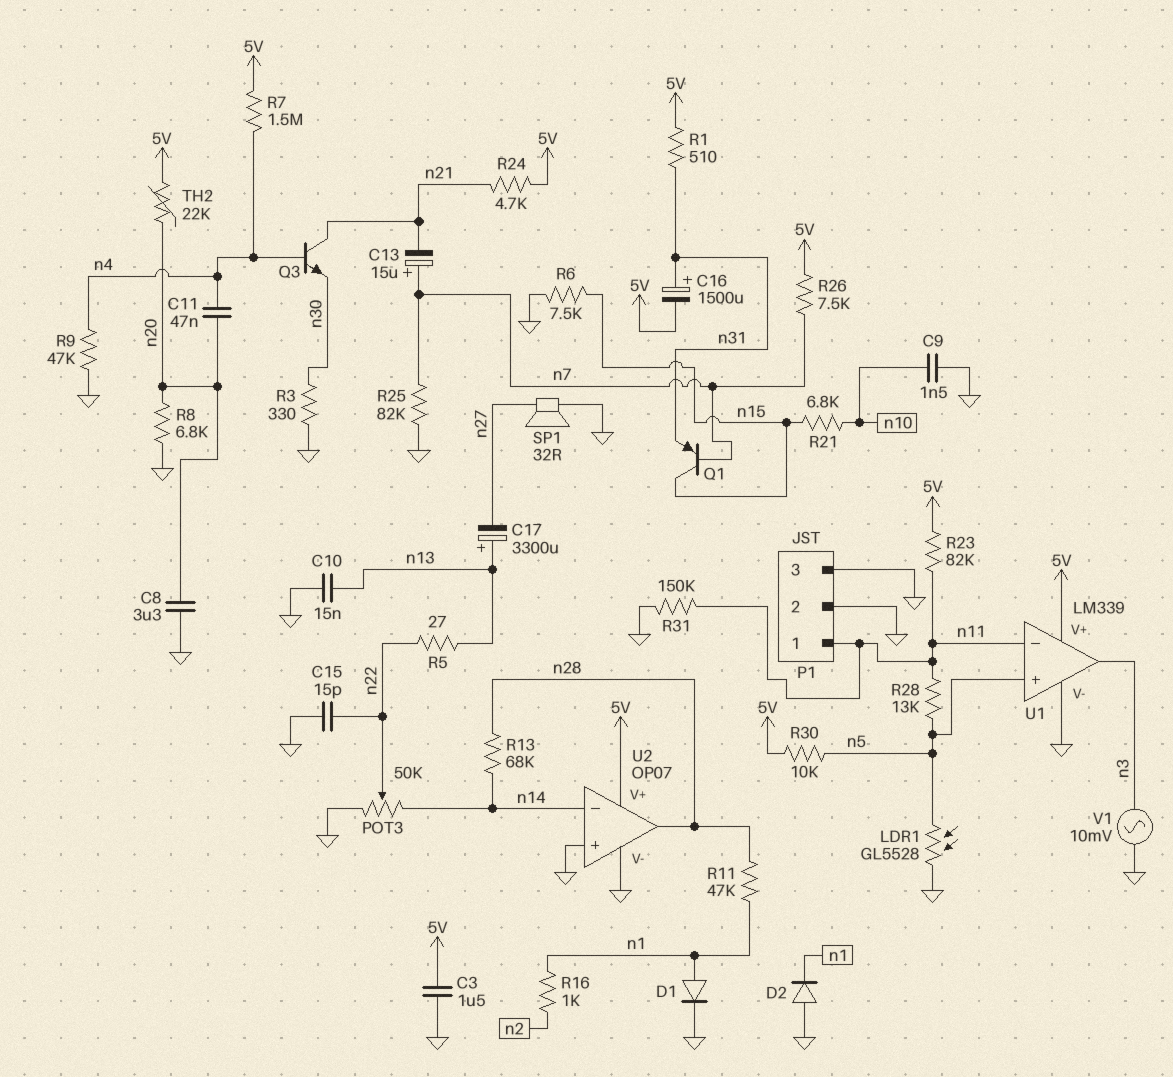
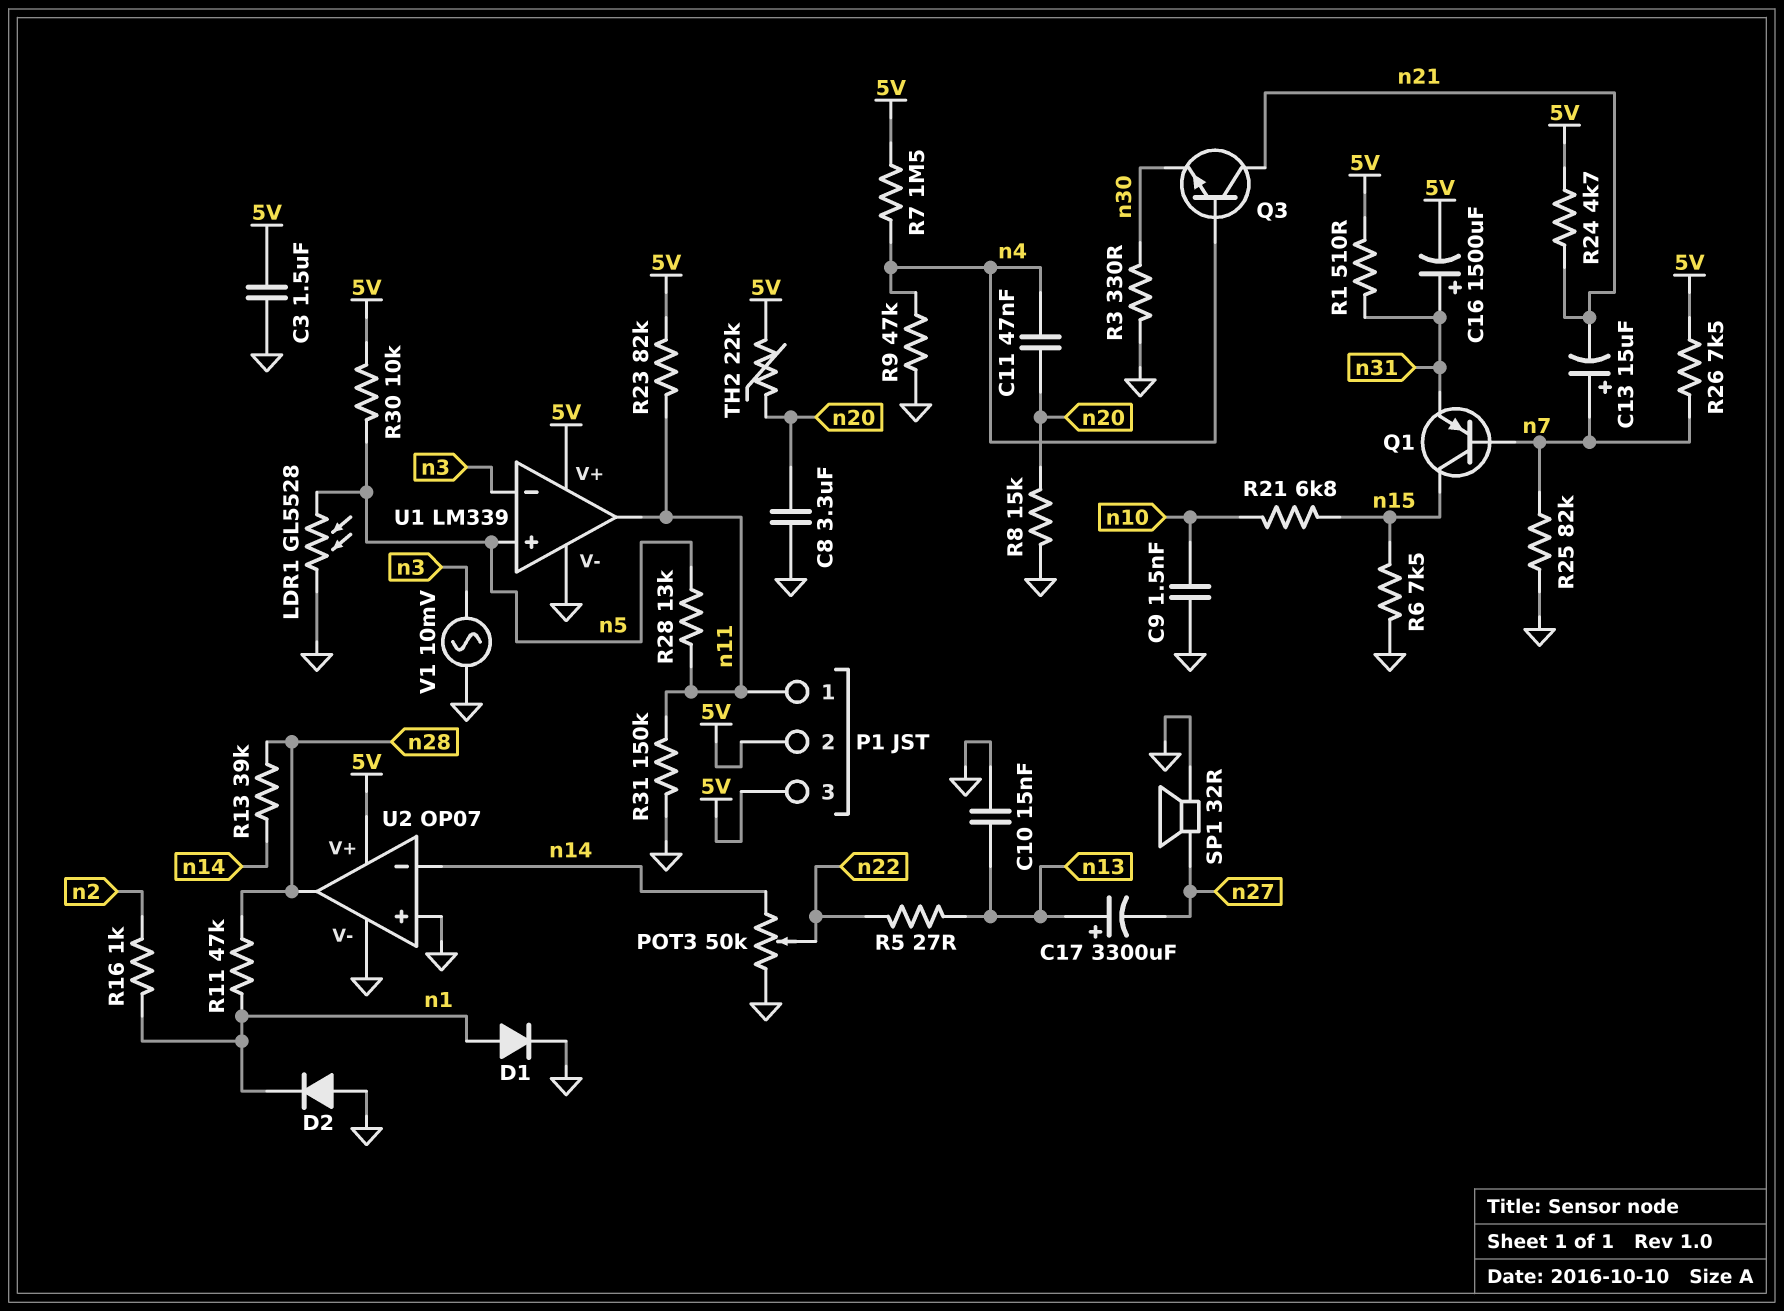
C15: 15pF (GND, n22) -> none
P1 pin 2: GND -> 5V
P1 pin 3: GND -> 5V
R8: 6.8k (GND, n20) -> 15k (GND, n20)
R13: 68k (n14, n28) -> 39k (n14, n28)
U1 pin in-: n11 -> n3
U1 pin out: n3 -> n11

